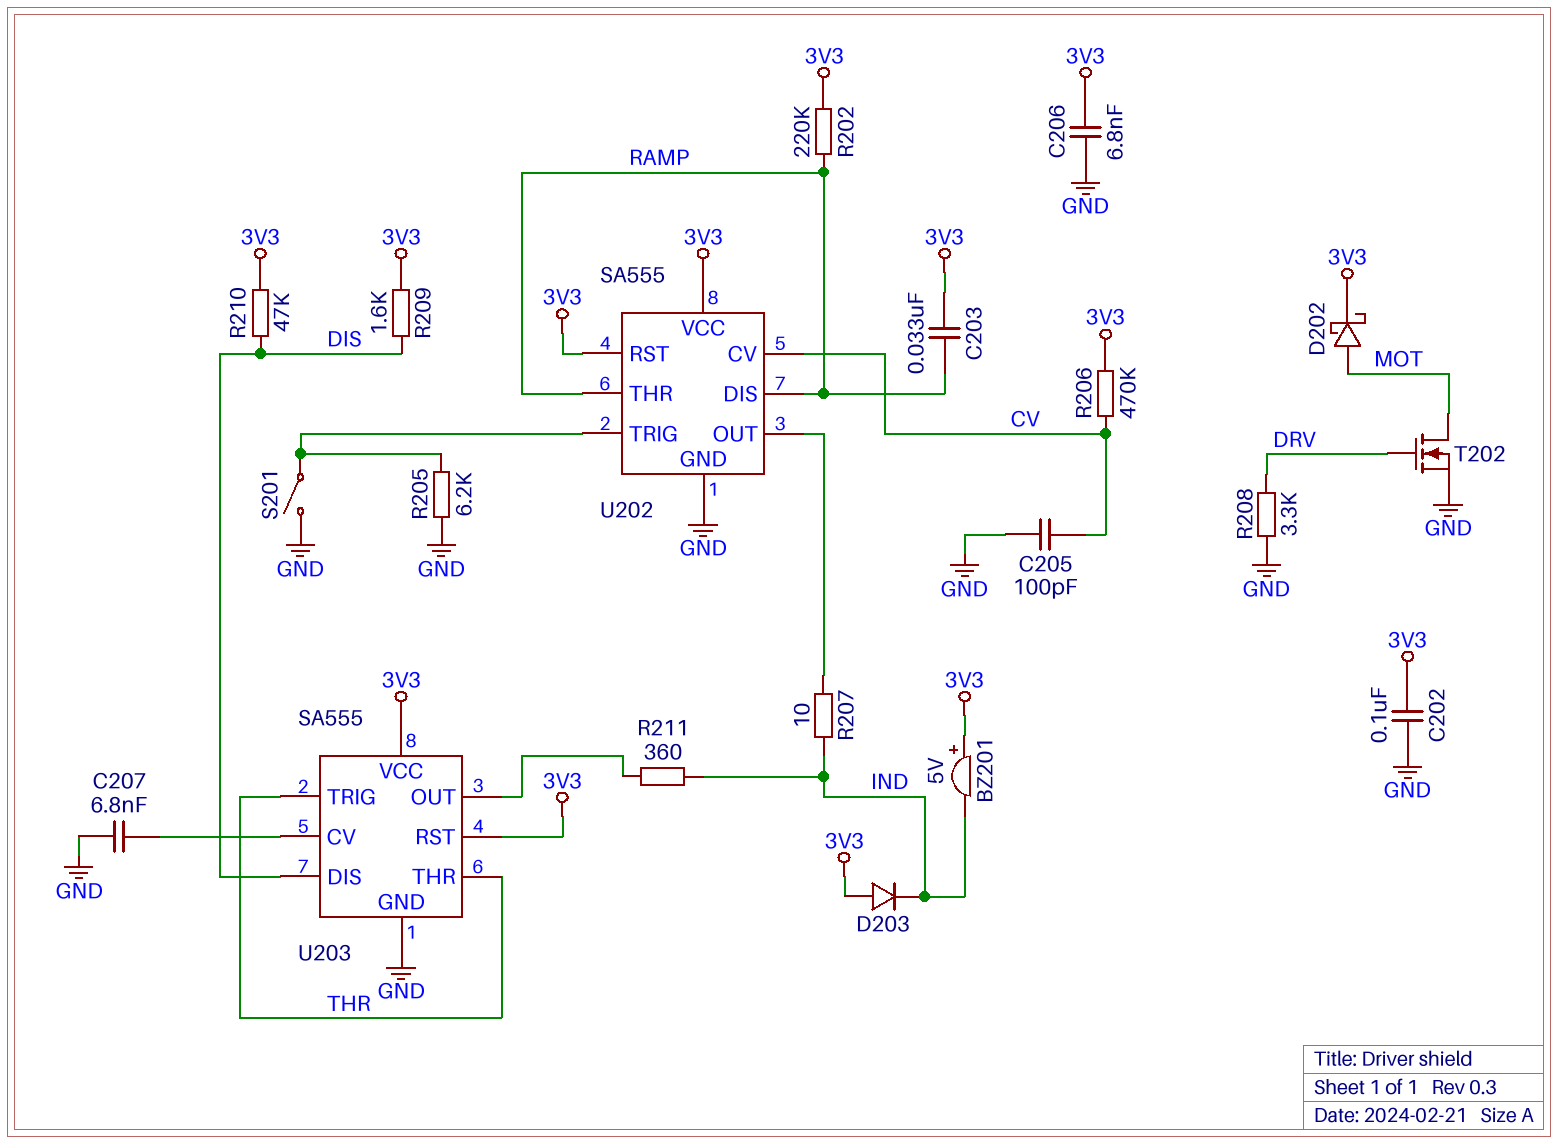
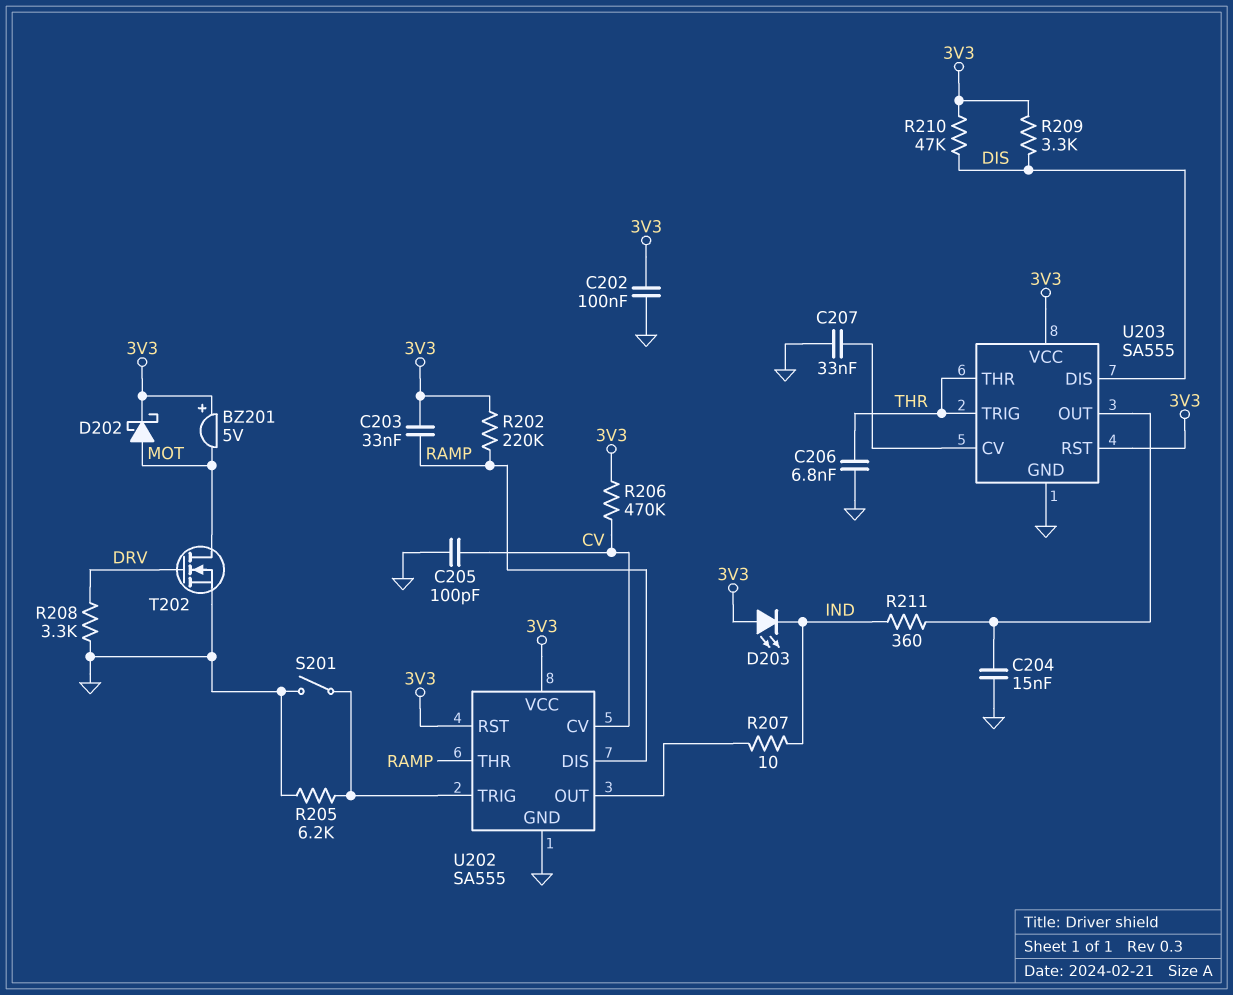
BZ201: buzzer 5V (plus 3V3, minus IND) -> buzzer 5V (plus 3V3, minus MOT)
C204: none -> 15nF (GND, U203/OUT)
C206: 6.8nF (3V3, GND) -> 6.8nF (GND, THR)
C207: 6.8nF (GND, U203/CV) -> 33nF (GND, U203/CV)
D203: diode (A 3V3, K IND) -> LED (A 3V3, K IND)
R209: 1.6k (3V3, DIS) -> 3.3k (3V3, DIS)

